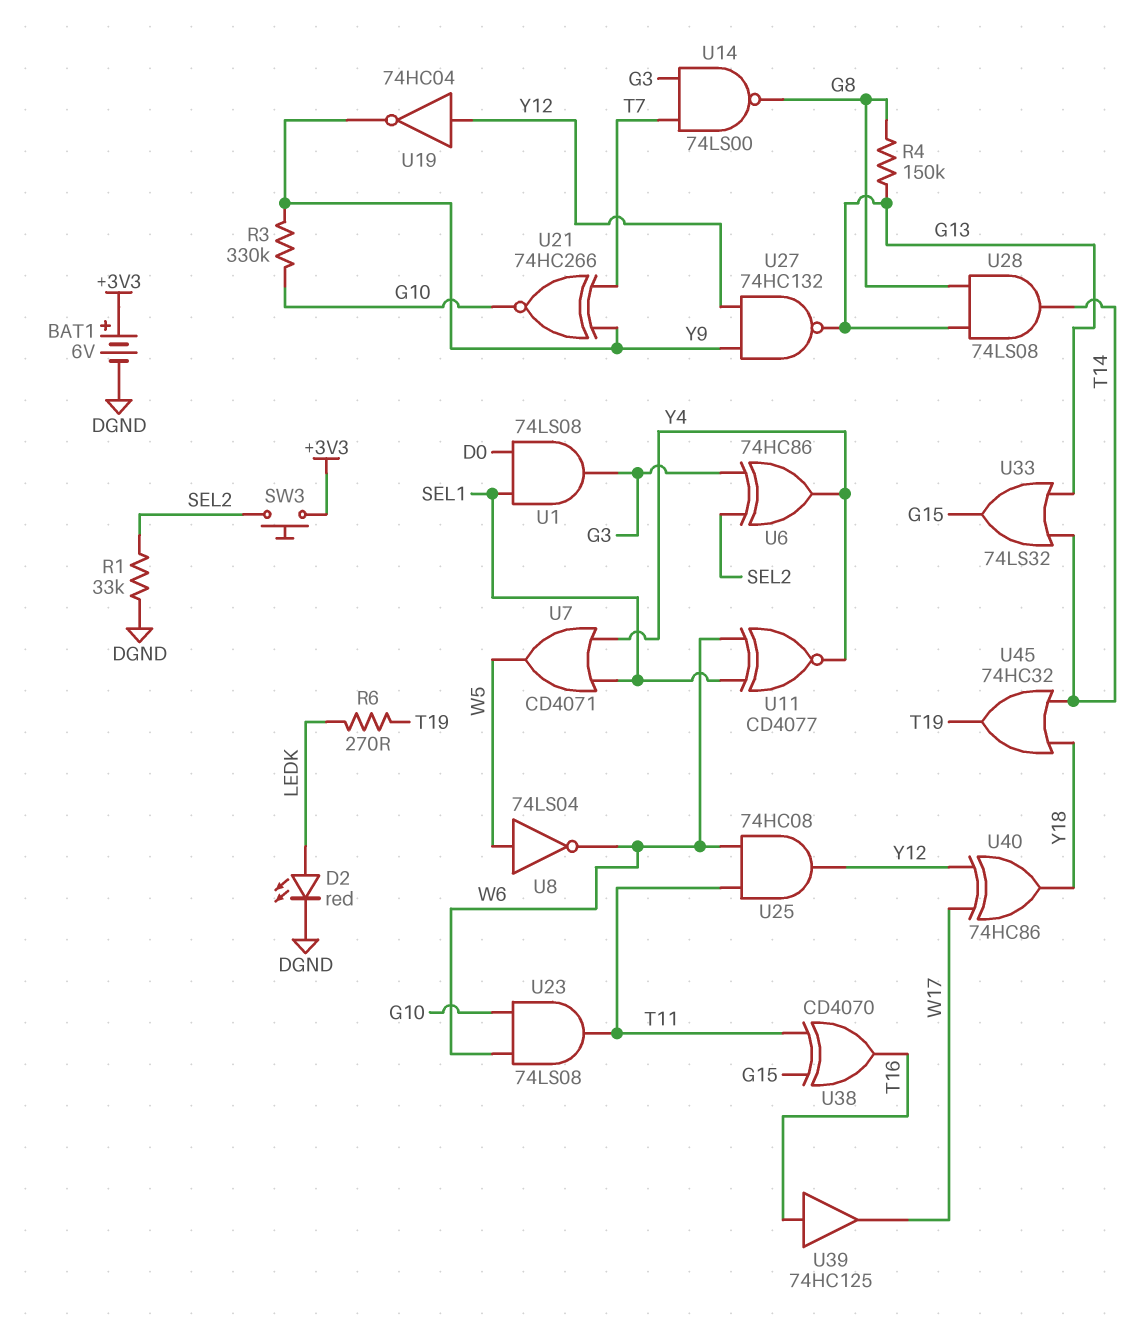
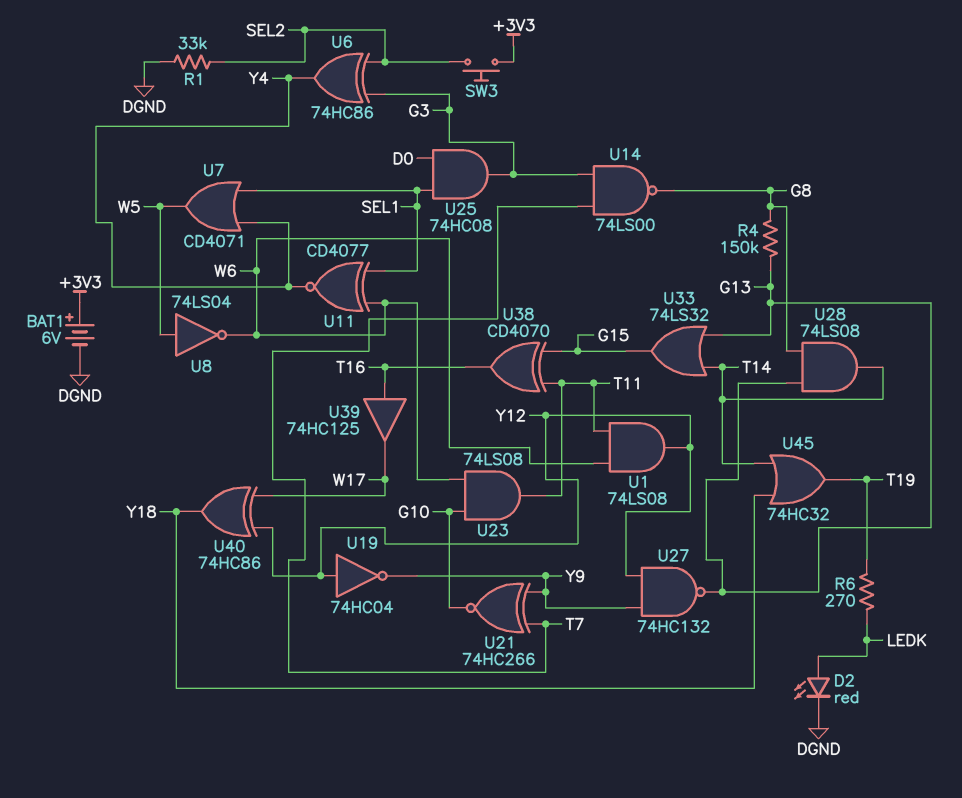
R3: 330k (G10, Y9) -> none
U1: AND 74LS08 (in D0, in SEL1, out G3) -> AND 74LS08 (in T11, in W6, out Y12)
U25: AND 74HC08 (in T11, in W6, out Y12) -> AND 74HC08 (in D0, in SEL1, out G3)

